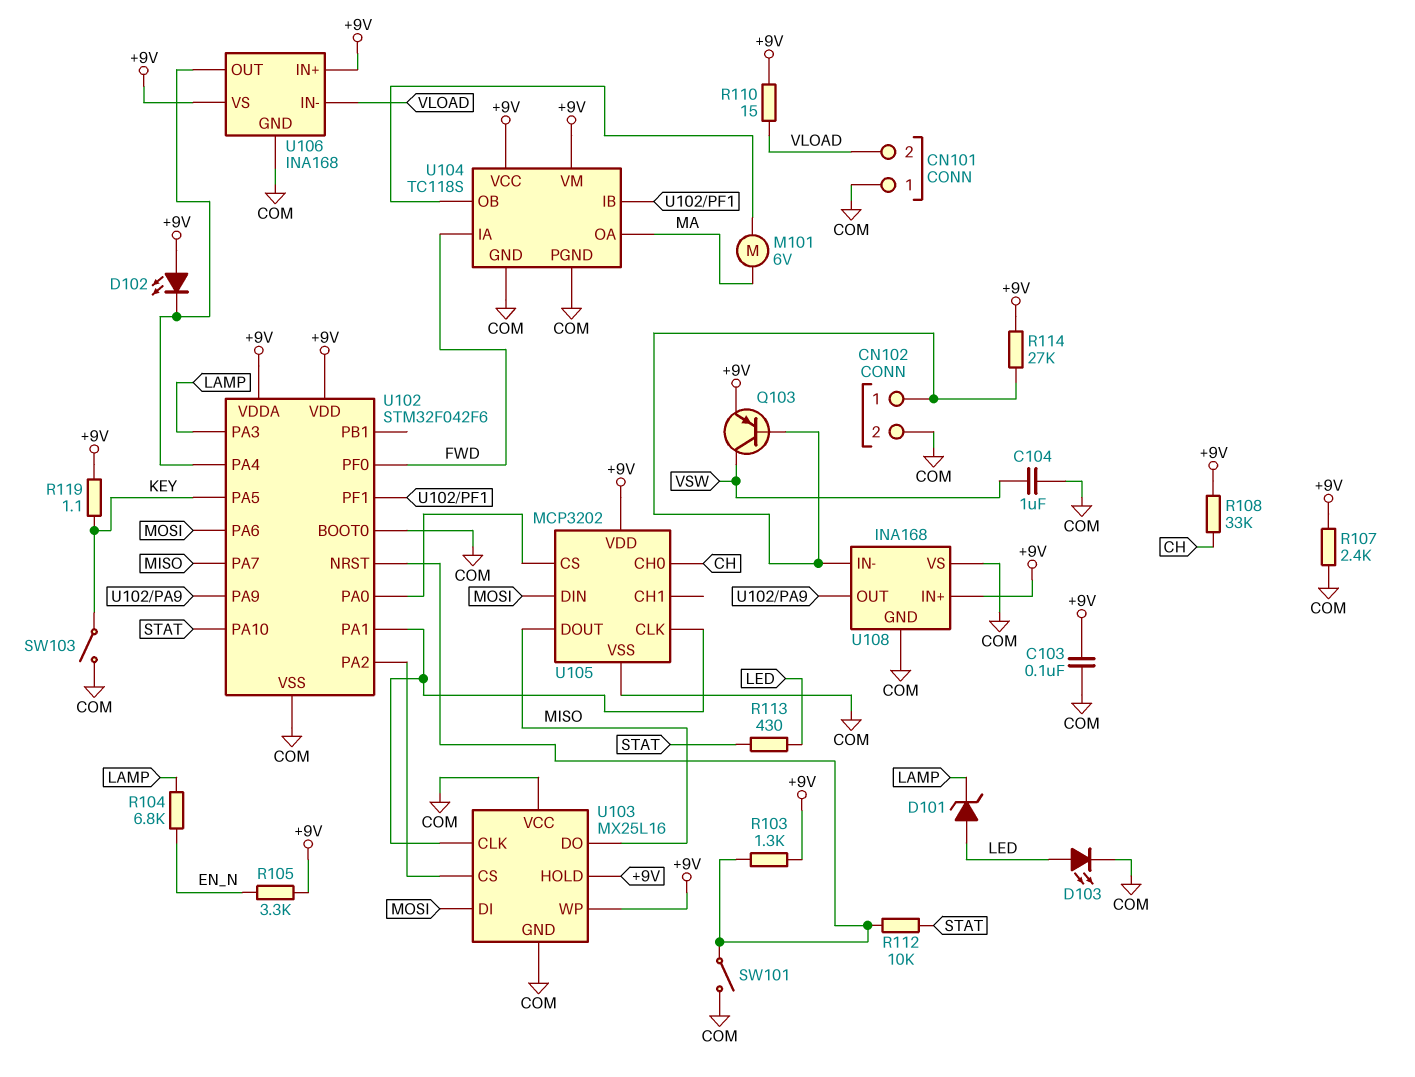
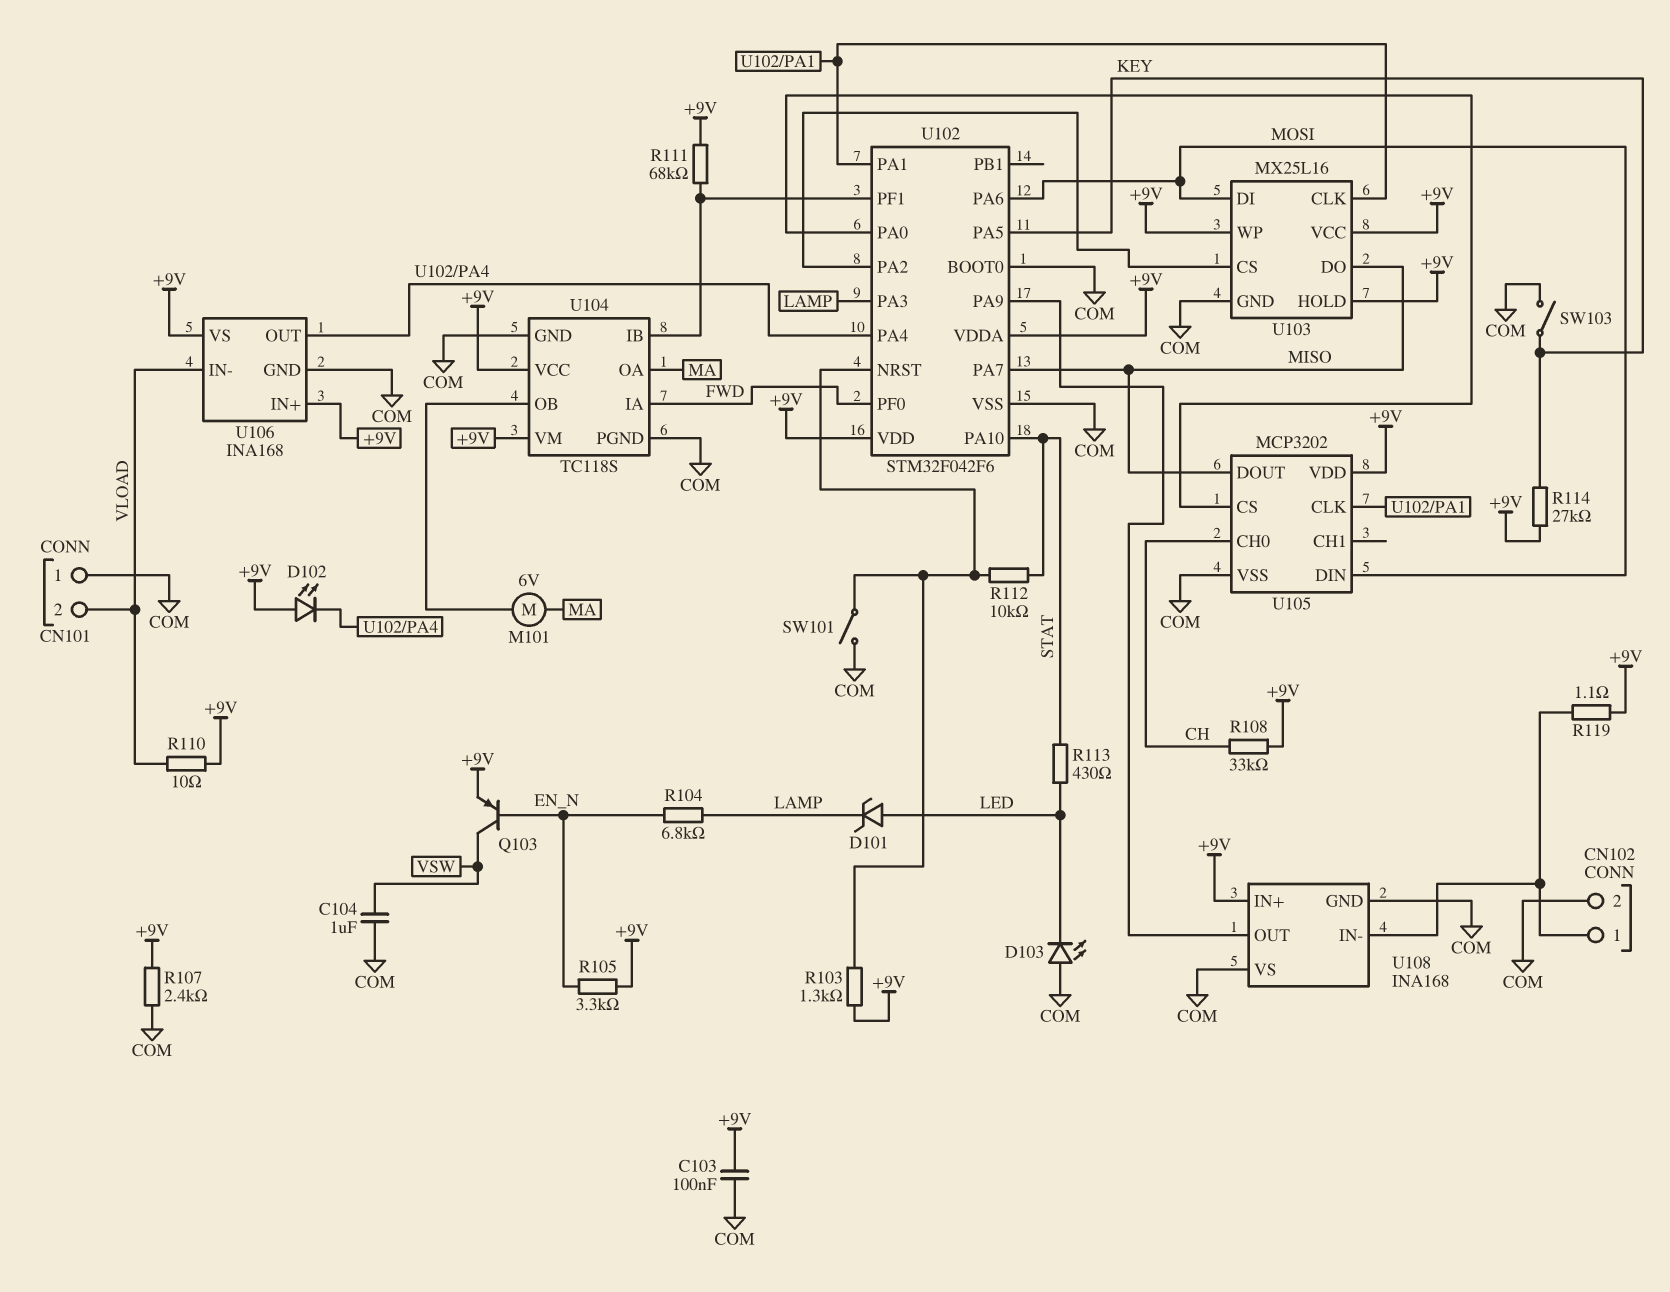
D103: LED (A LED, K COM) -> LED (A COM, K LED)
Q103: PNP (B CN102/1, C VSW, E +9V) -> PNP (B EN_N, C VSW, E +9V)
R110: 15 (+9V, VLOAD) -> 10 (+9V, VLOAD)
R111: none -> 68k (+9V, U102/PF1)
R114: 27k (+9V, CN102/1) -> 27k (+9V, KEY)
R119: 1.1 (+9V, KEY) -> 1.1 (+9V, CN102/1)
U103 pin VCC: COM -> +9V

